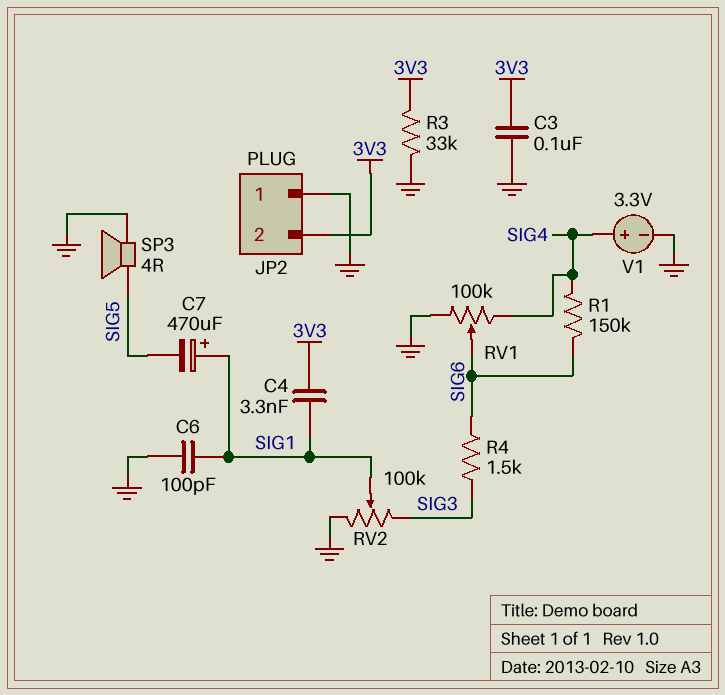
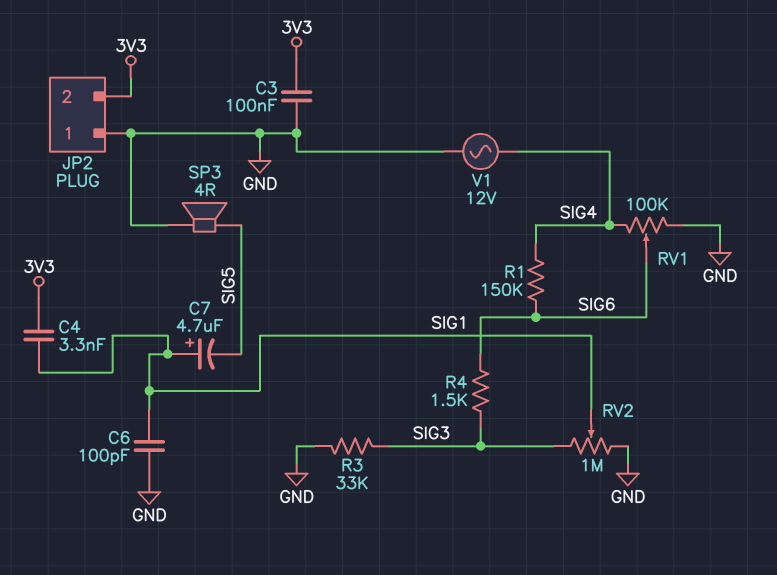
C7: 470uF (plus SIG1, minus SIG5) -> 4.7uF (plus SIG1, minus SIG5)
R3: 33k (3V3, GND) -> 33k (GND, SIG3)
RV2: 100k (GND, SIG3, wiper SIG1) -> 1M (GND, SIG3, wiper SIG1)
V1: 3.3V (plus SIG4, minus GND) -> AC 12V (GND, SIG4)

